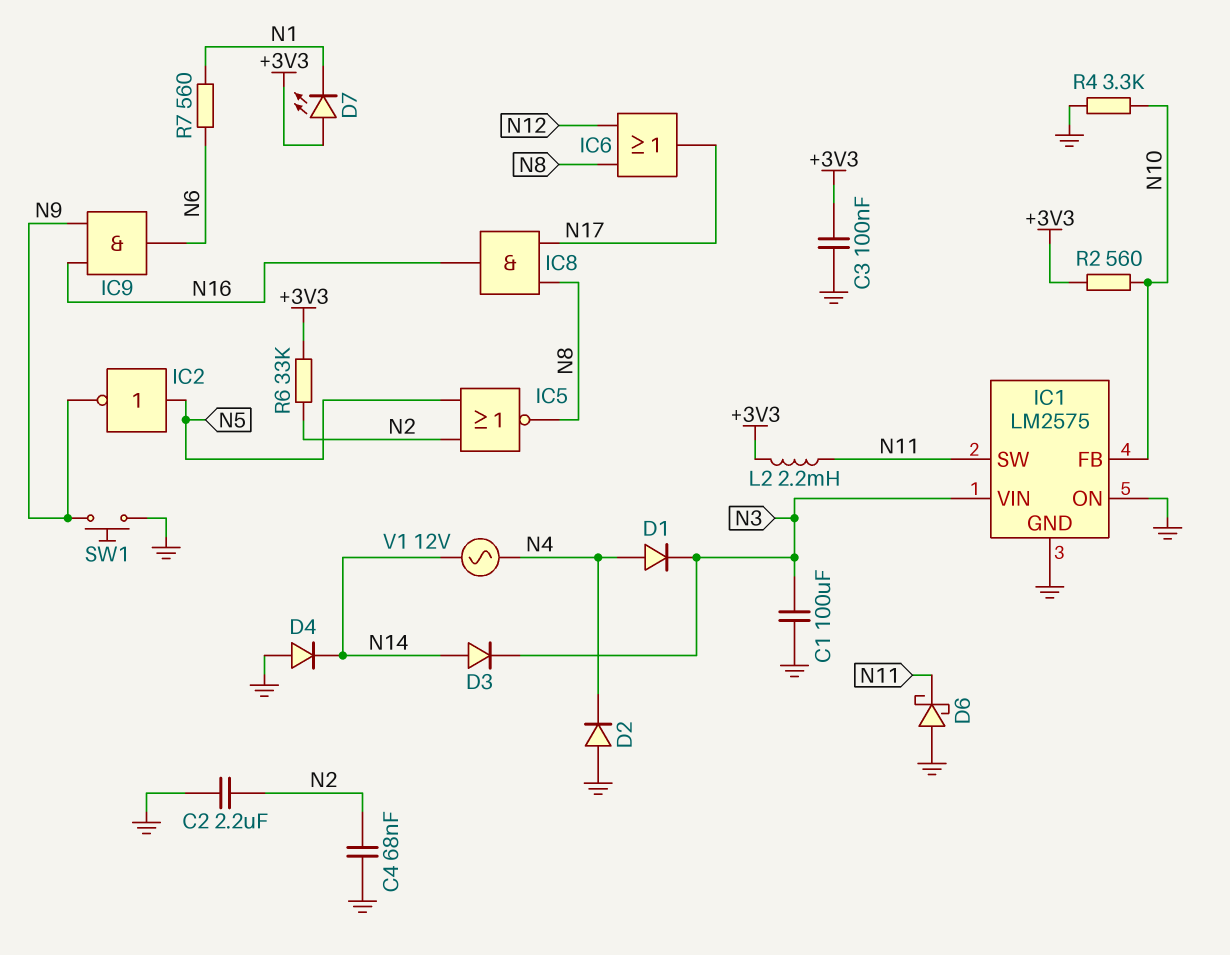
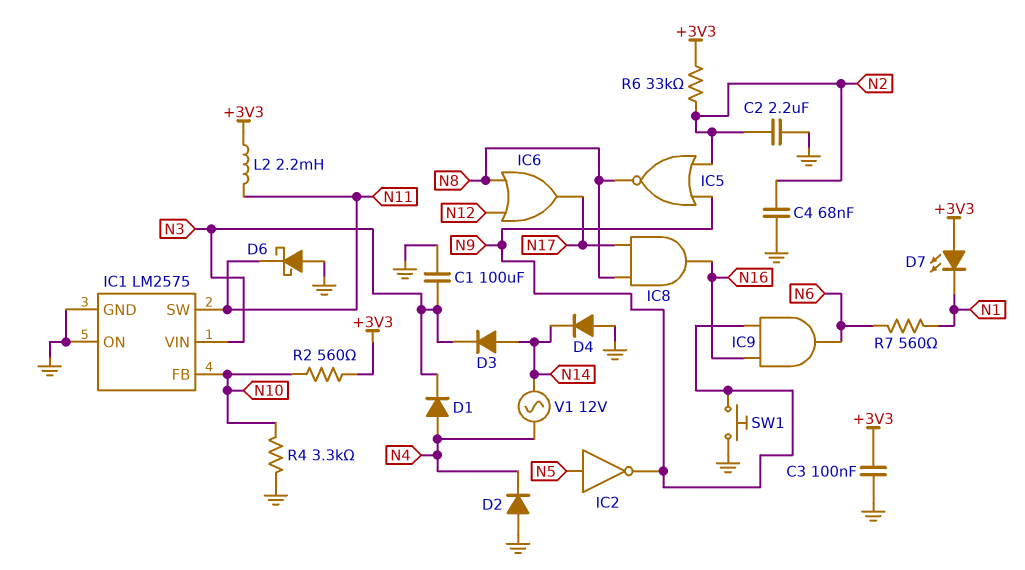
IC5: NOR (in N2, in N5, out N8) -> NOR (in N2, in N9, out N8)

